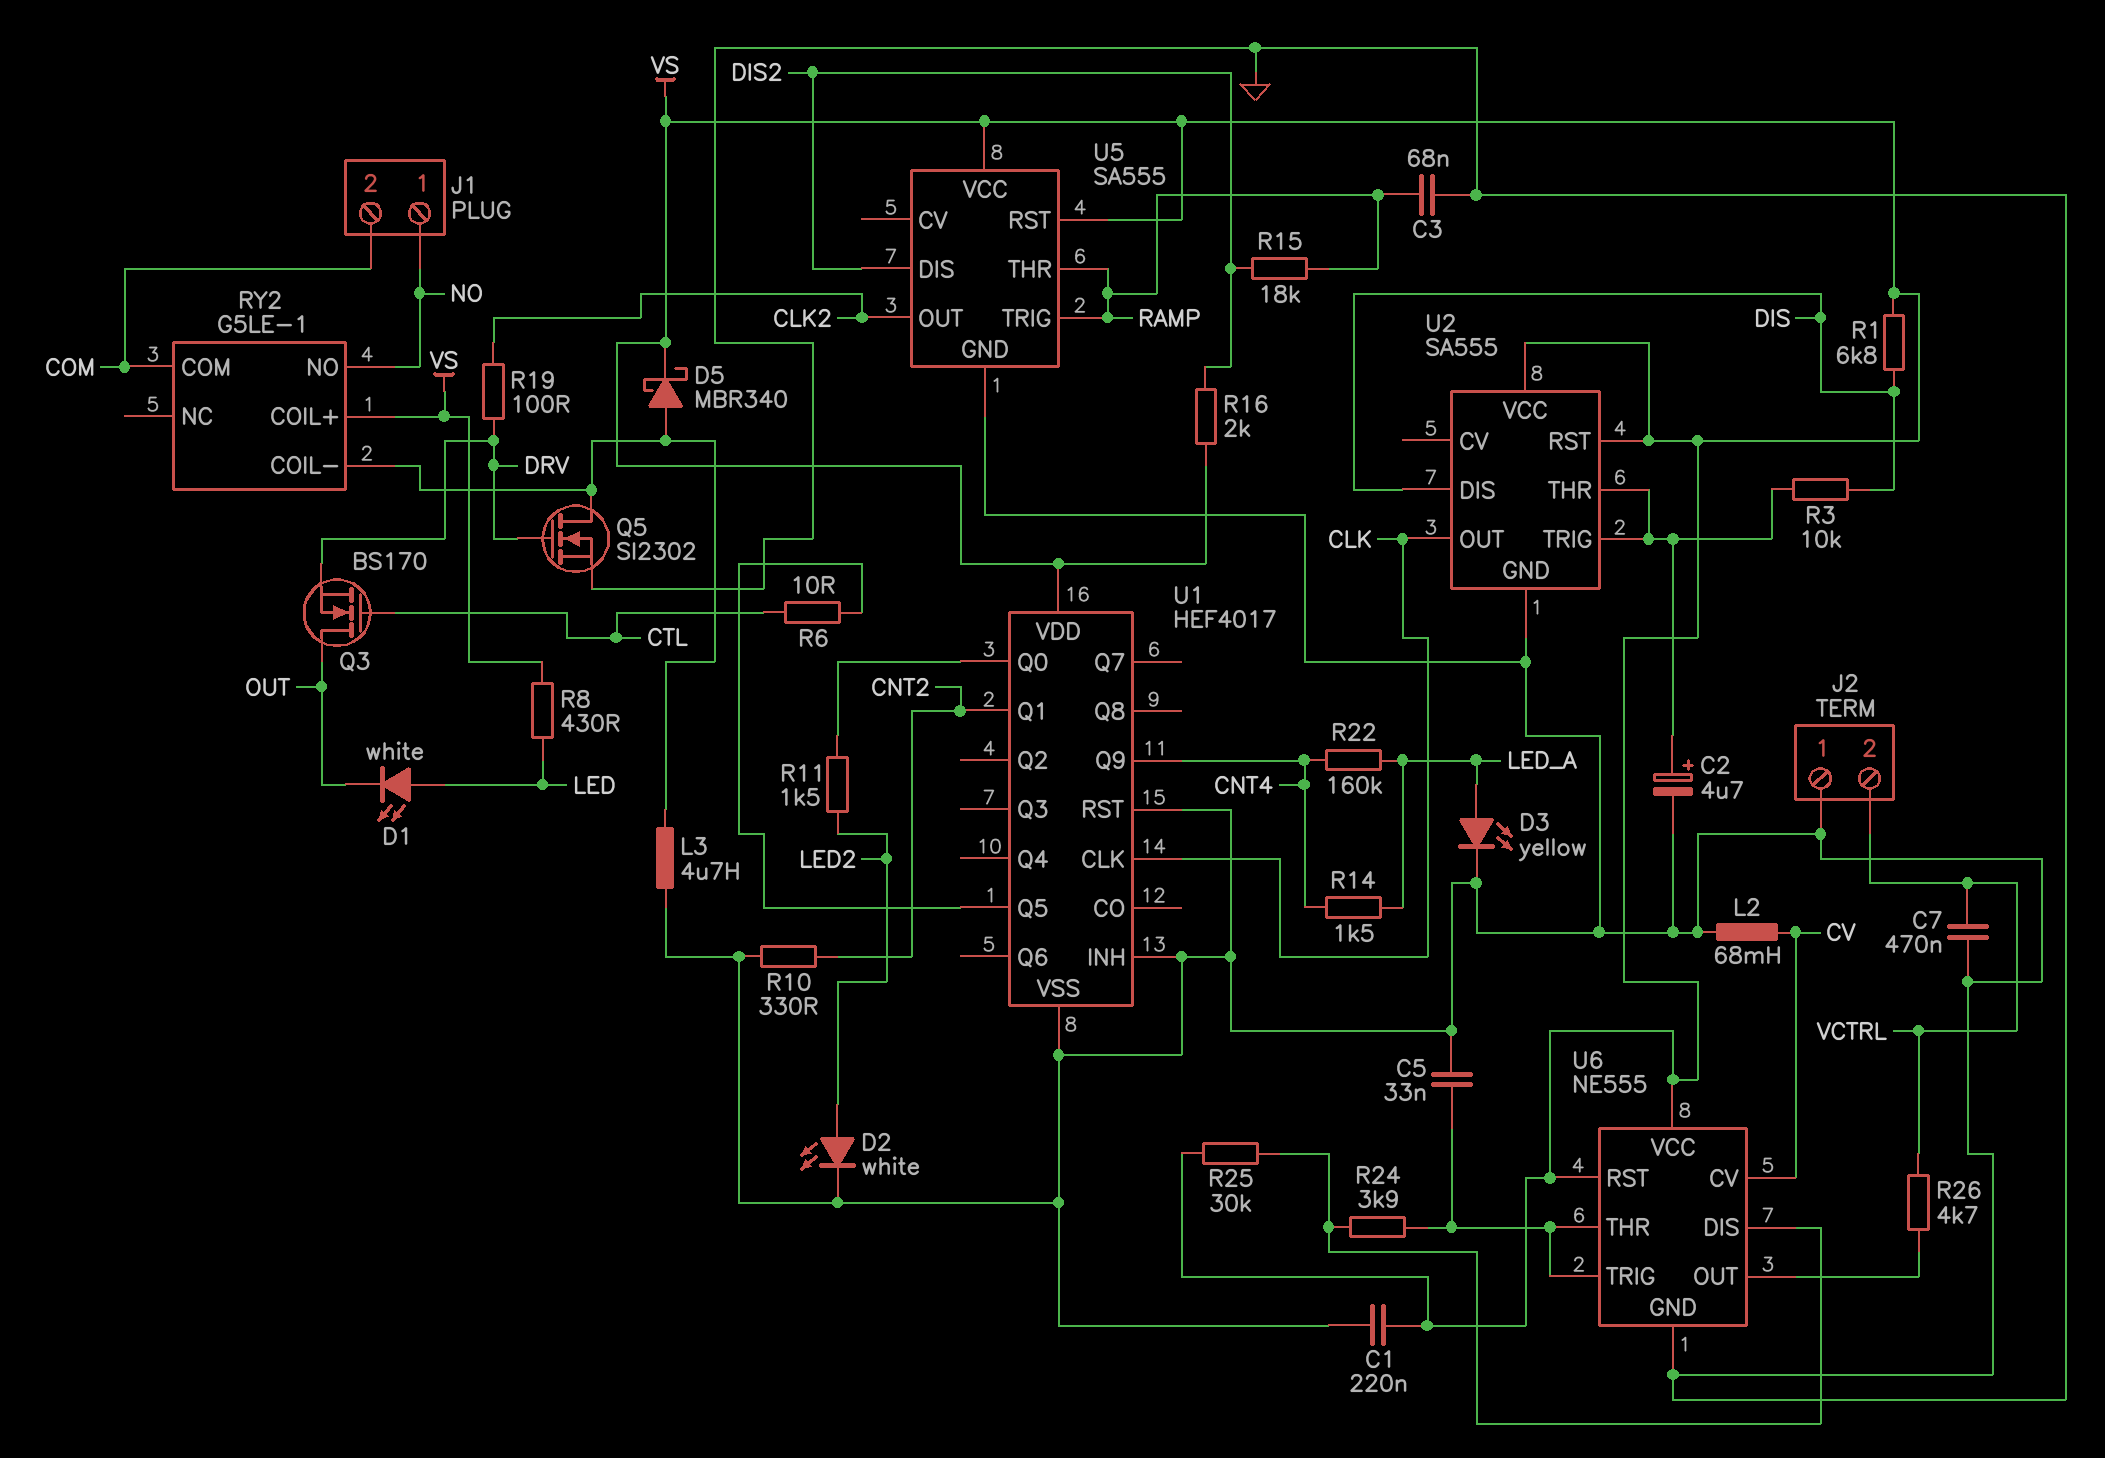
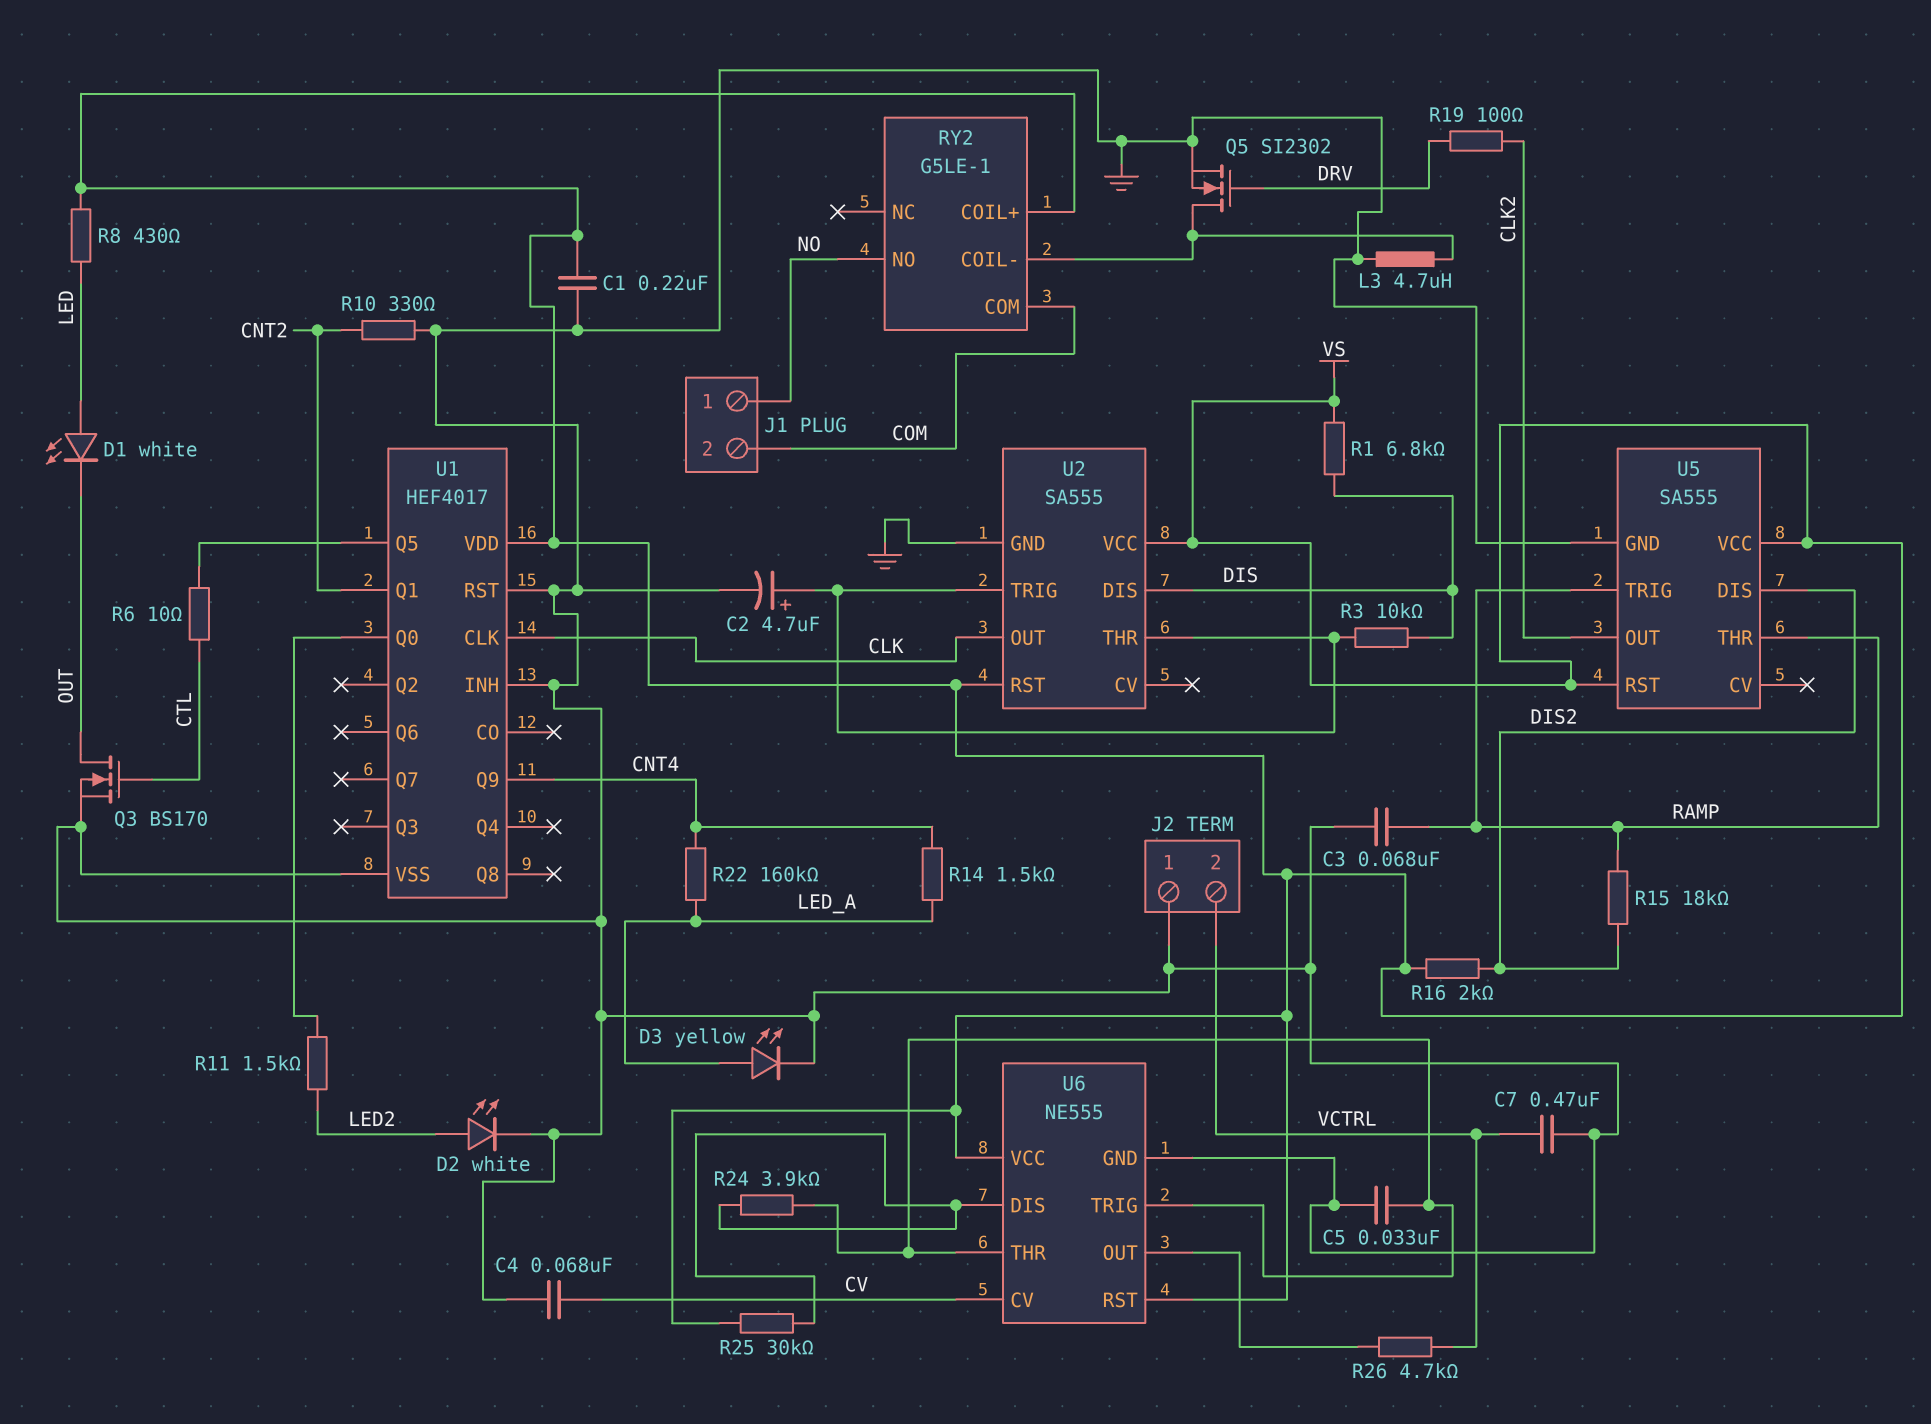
C4: none -> 68nF (CV, GND)
D5: schottky MBR340 (A RY2/COIL-, K VS) -> none
L2: 68mH (CV, GND) -> none
Q3: NMOS BS170 (G CTL, D OUT, S DRV) -> NMOS BS170 (G CTL, D OUT, S GND)

